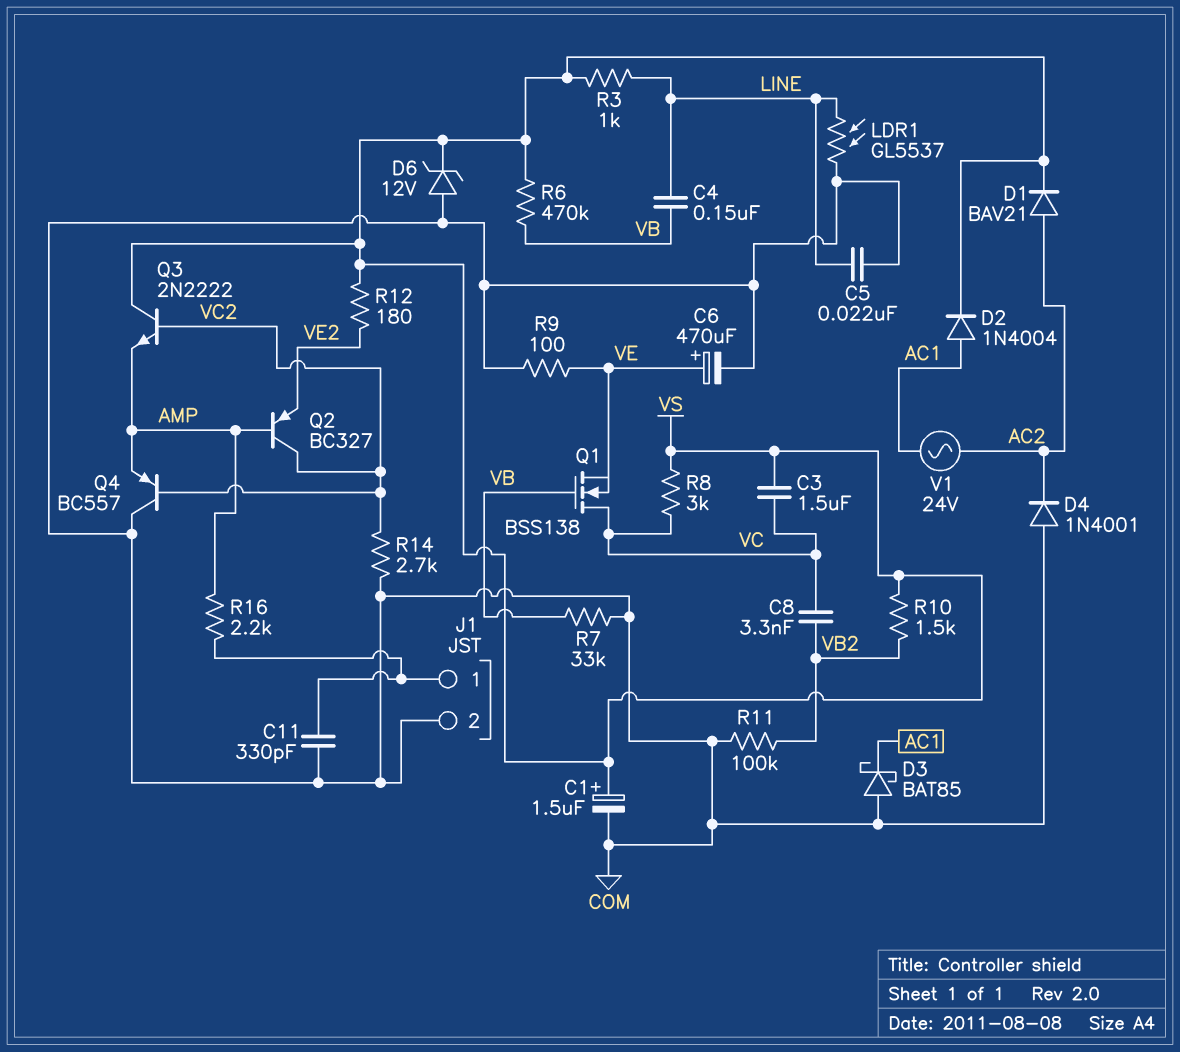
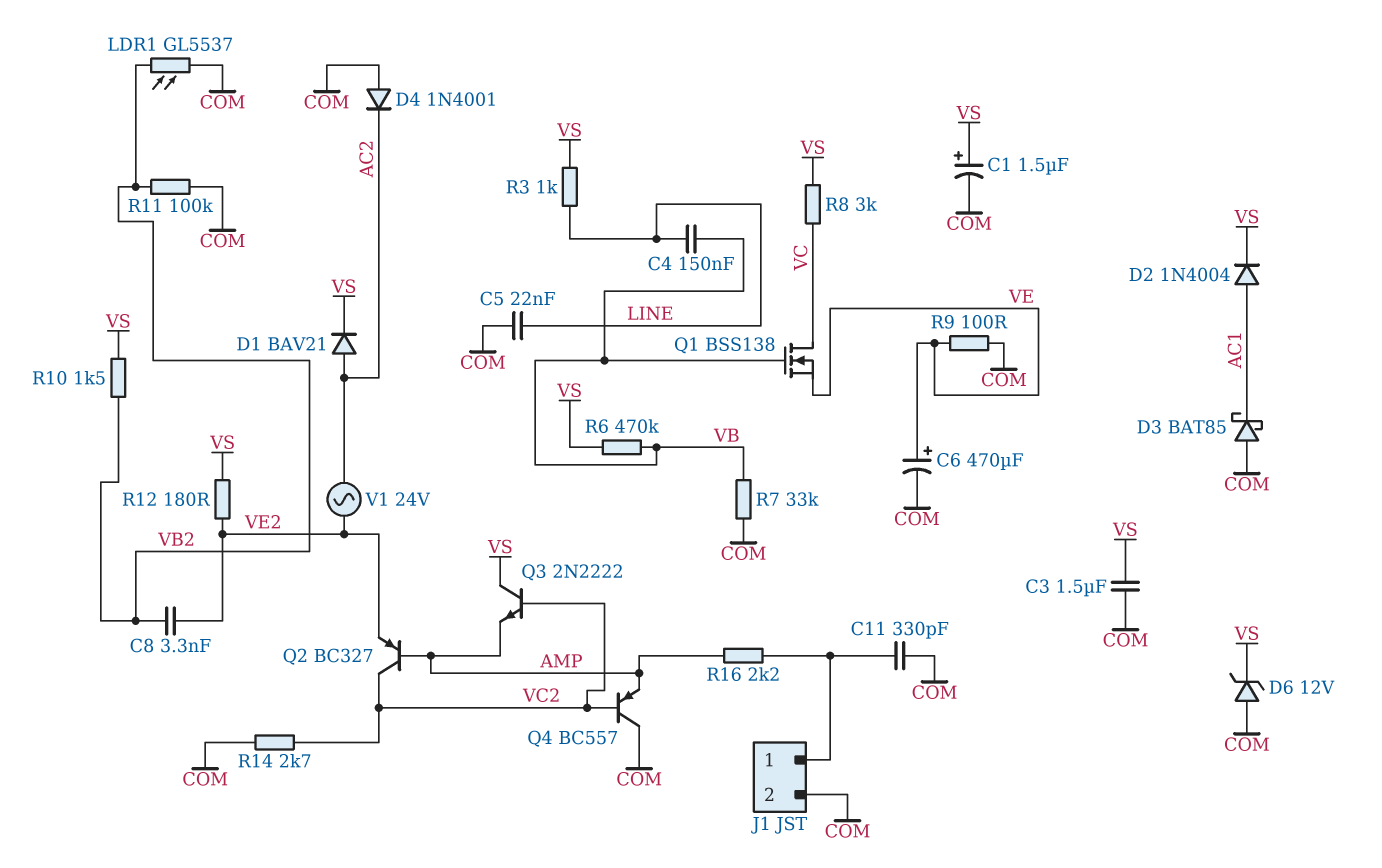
C3: 1.5uF (VC, VS) -> 1.5uF (COM, VS)
C8: 3.3nF (VB2, VC) -> 3.3nF (VB2, VE2)
LDR1: GL5537 (COM, LINE) -> GL5537 (COM, VB2)
V1: AC 24V (AC1, AC2) -> AC 24V (AC2, VE2)

